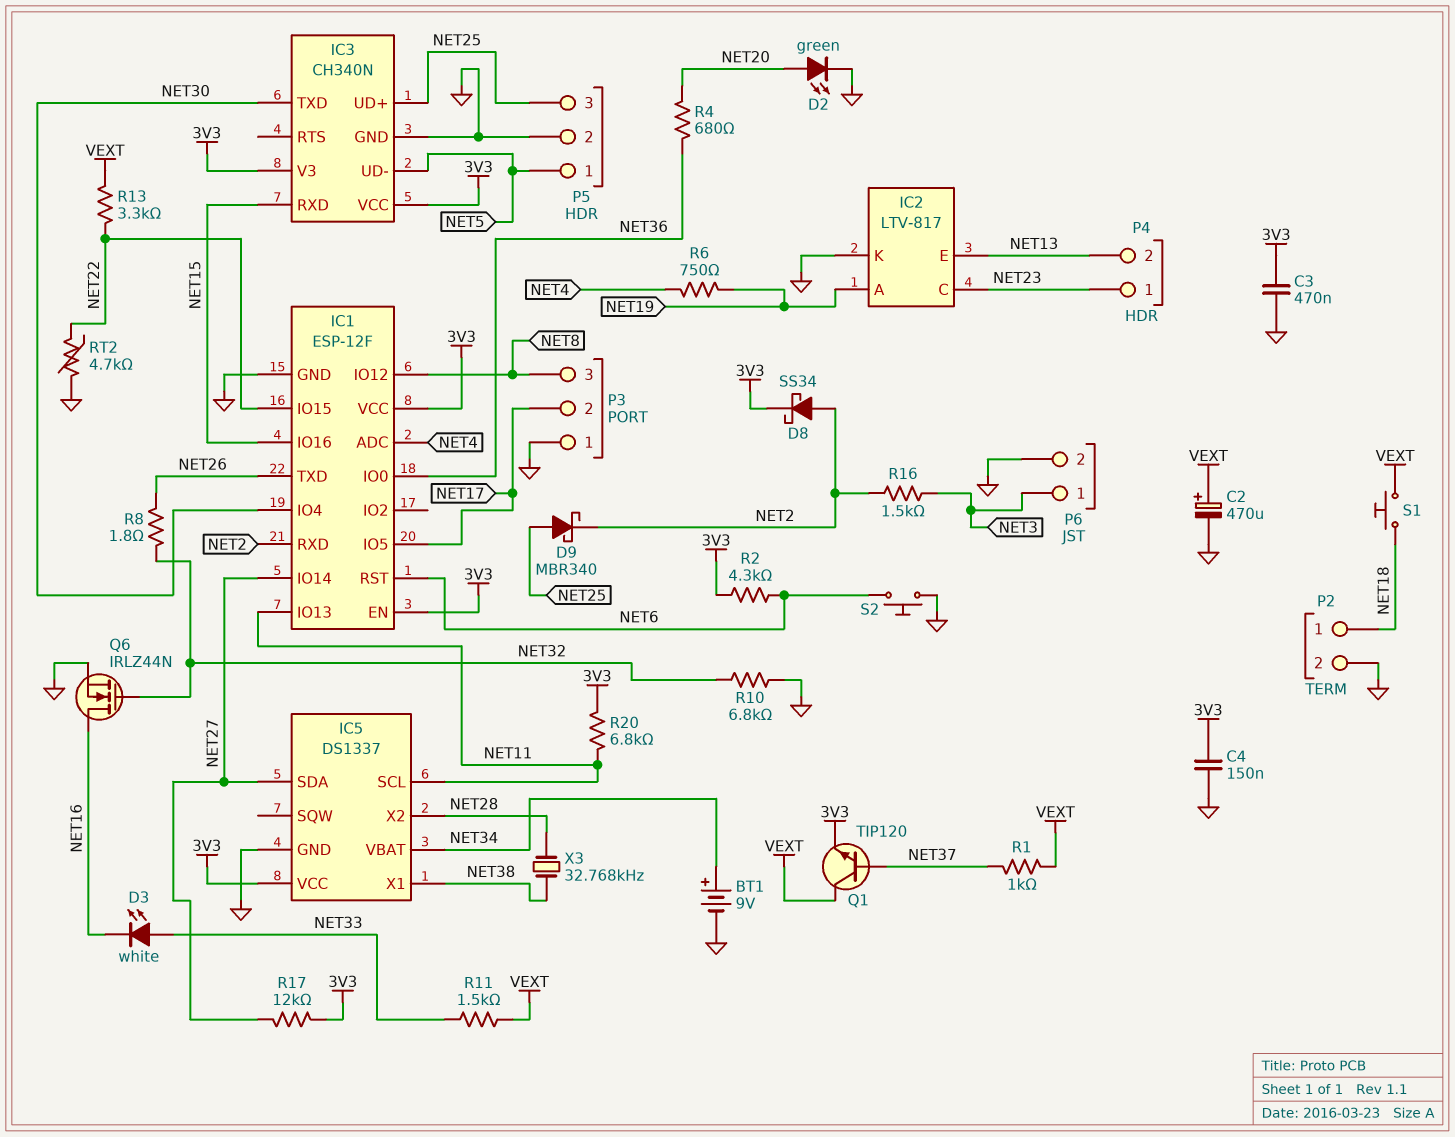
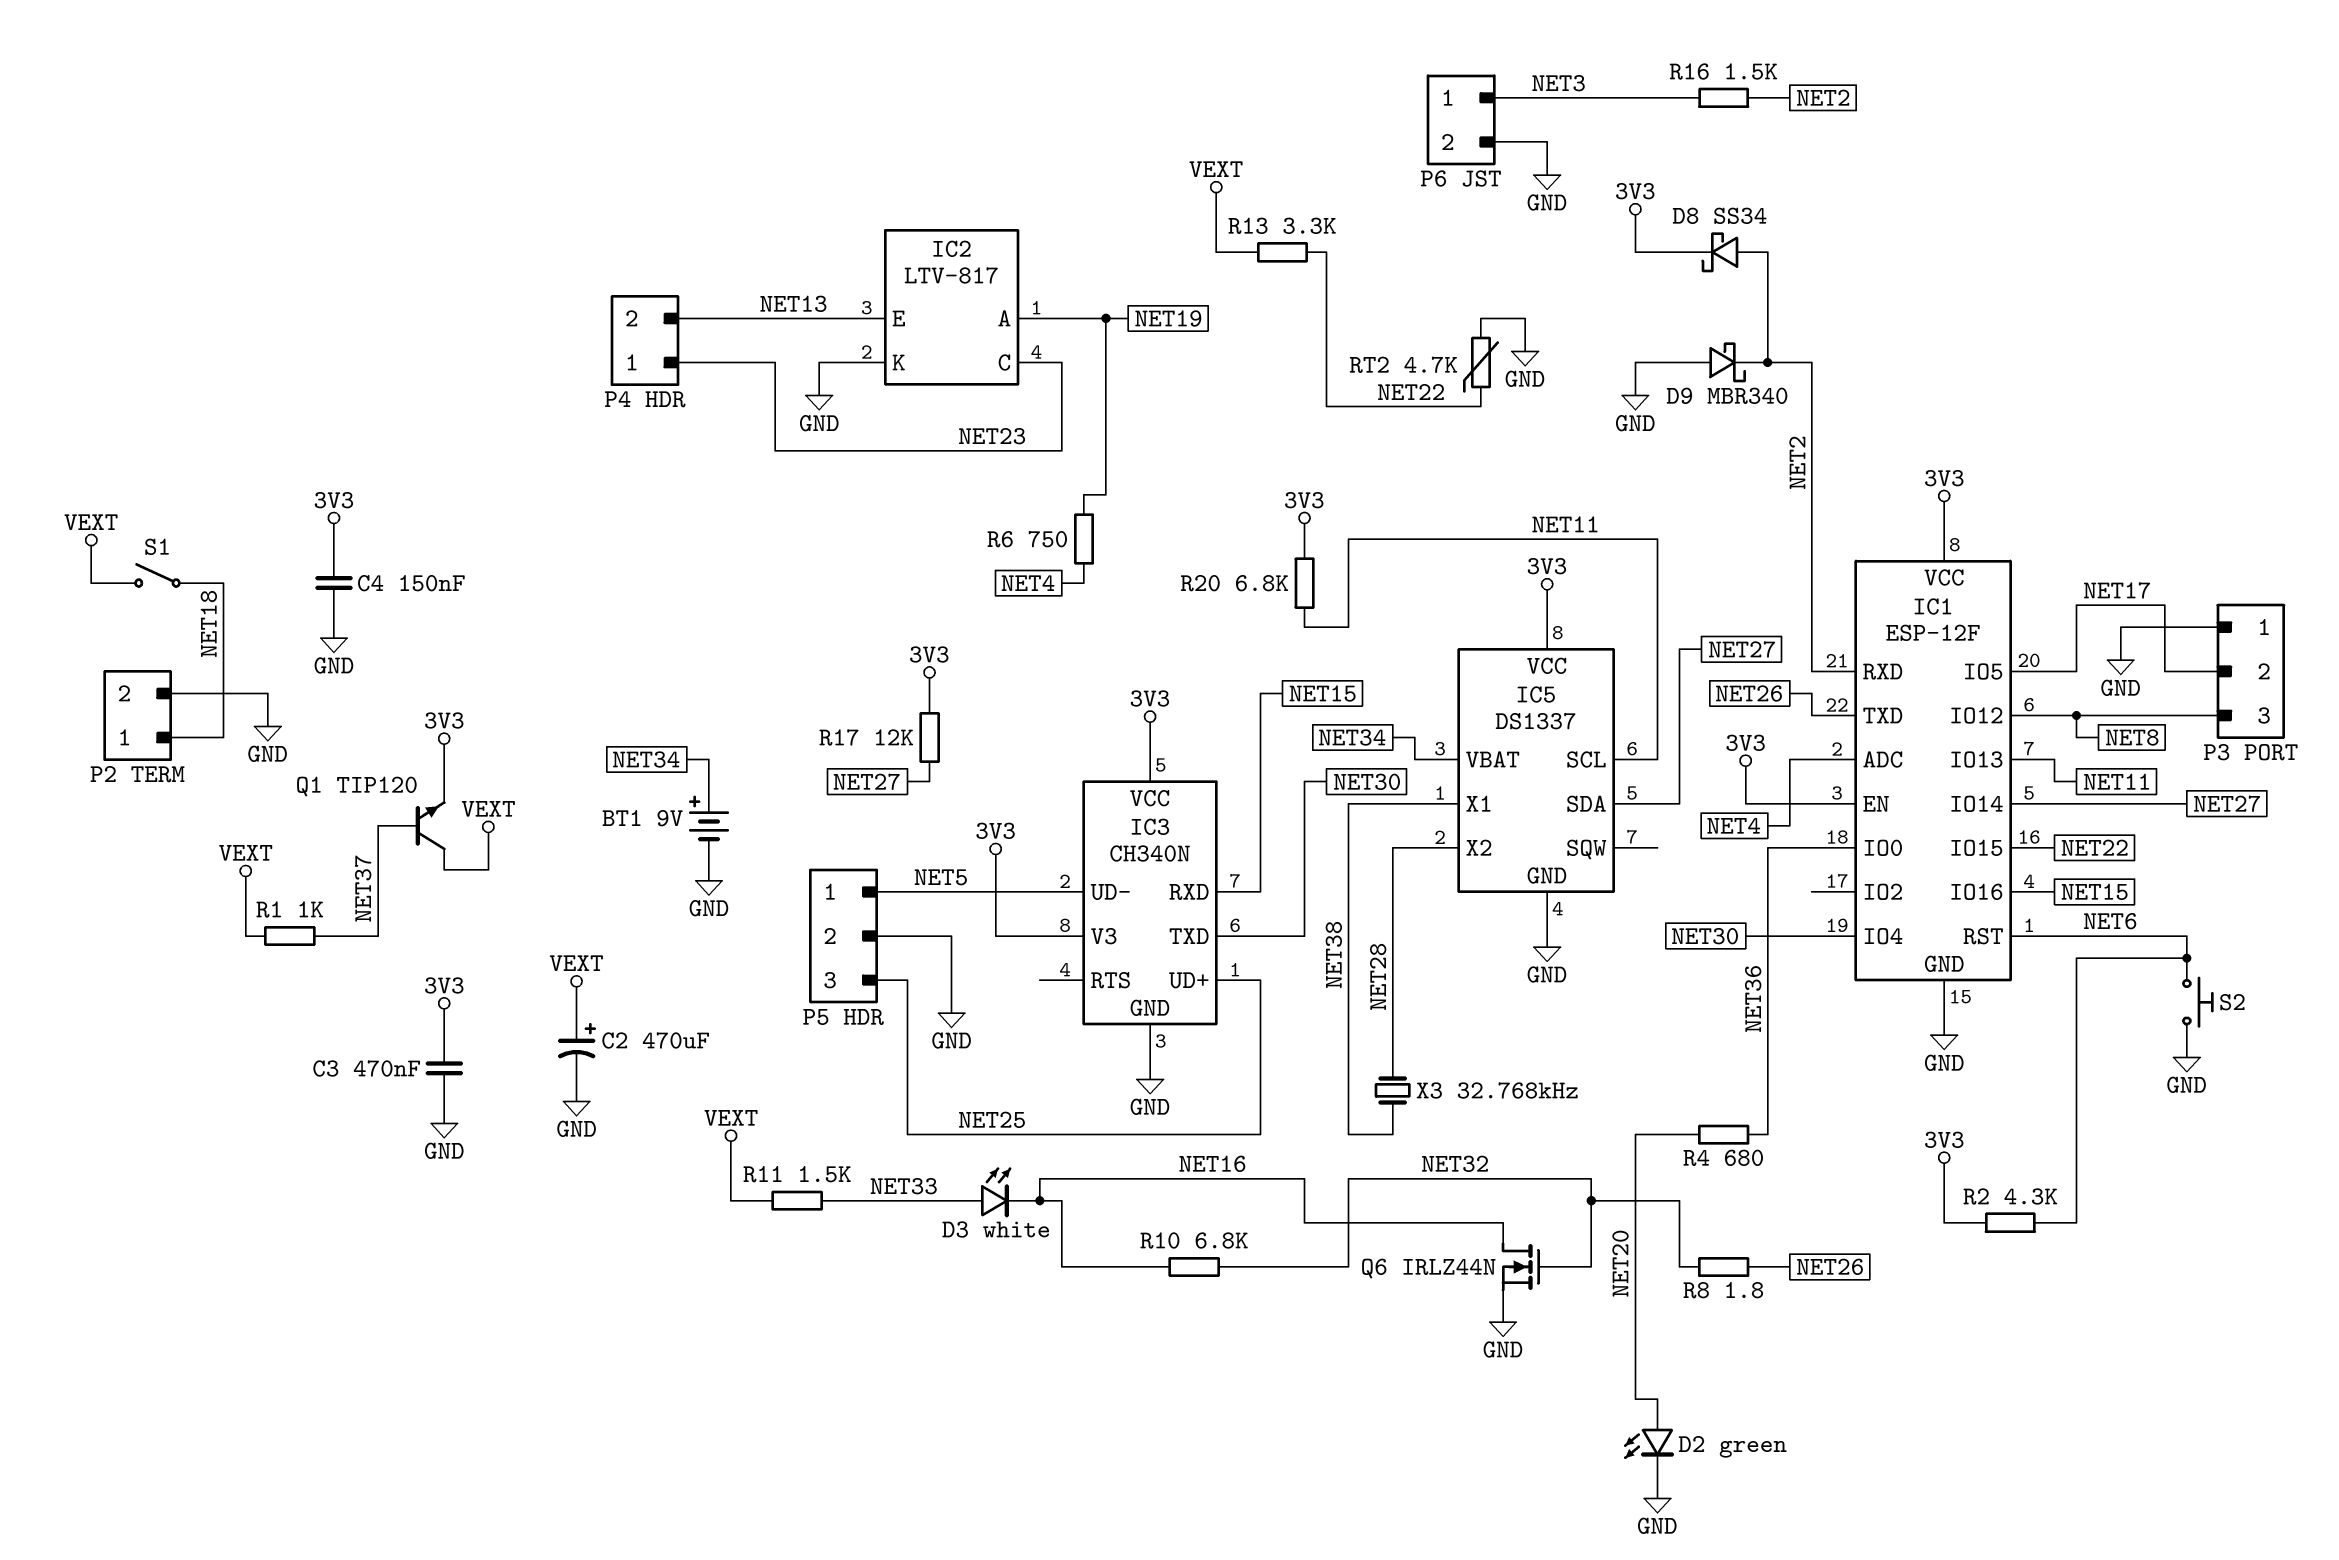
D9: schottky MBR340 (A NET25, K NET2) -> schottky MBR340 (A GND, K NET2)
R10: 6.8k (GND, NET32) -> 6.8k (NET16, NET32)
S1: button (NET18, VEXT) -> switch (NET18, VEXT)

